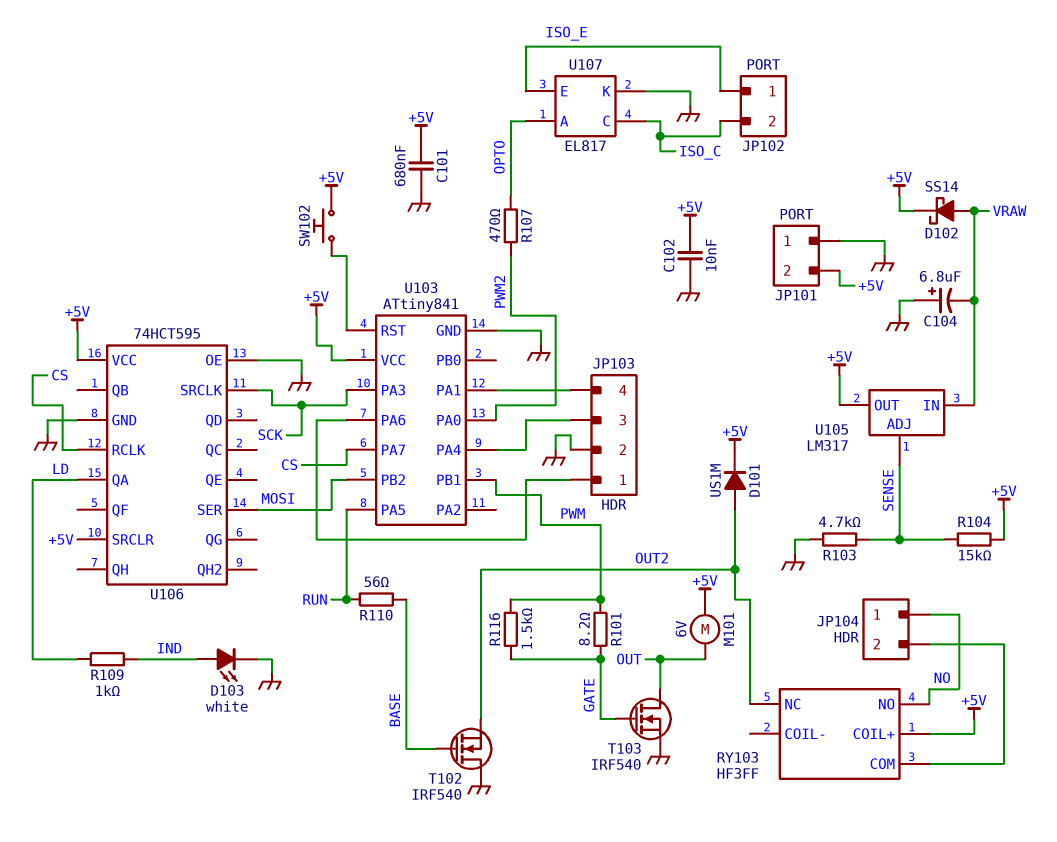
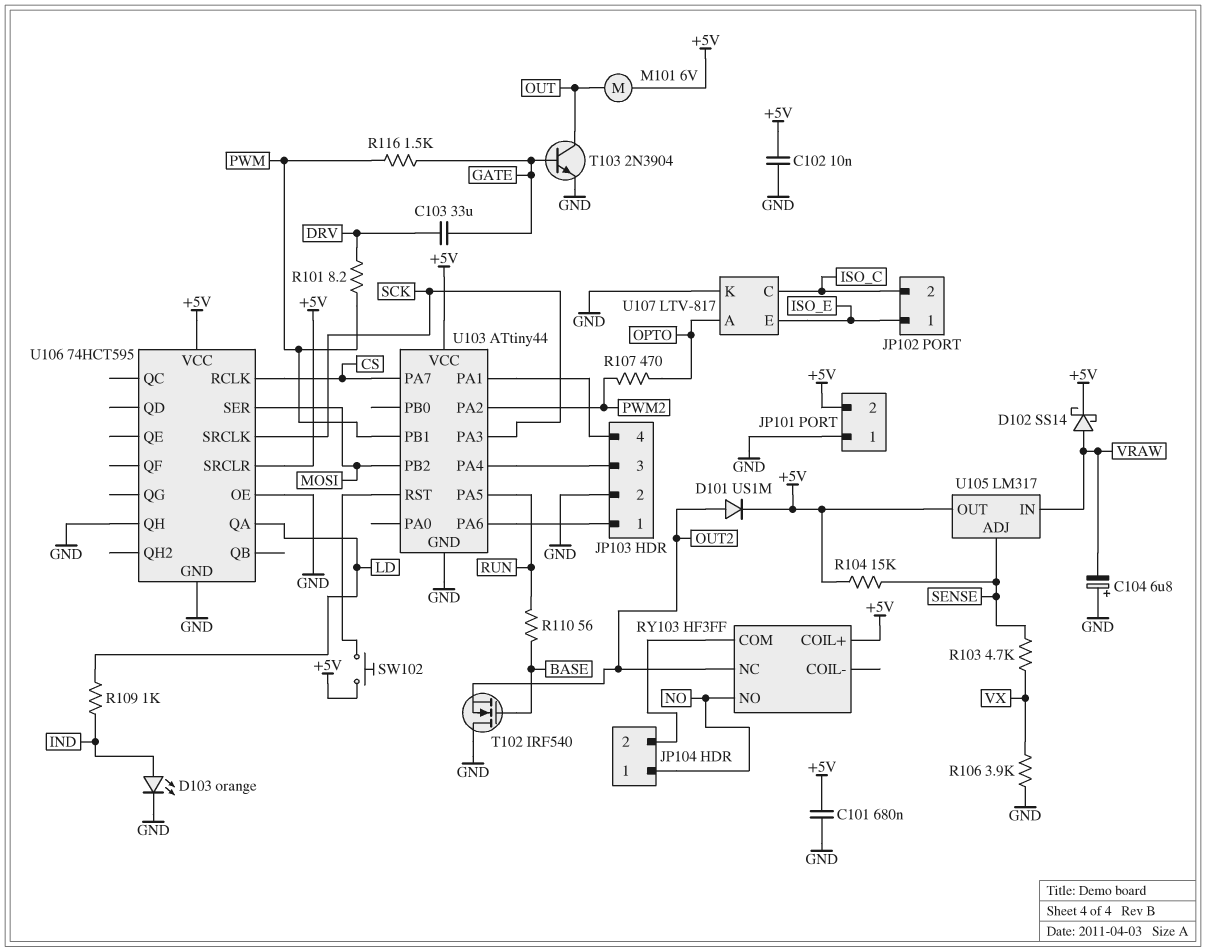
C103: none -> 33uF (DRV, GATE)
D103: LED white (A IND, K GND) -> LED orange (A IND, K GND)
R101: 8.2 (GATE, PWM) -> 8.2 (DRV, PWM)
R103: 4.7k (GND, SENSE) -> 4.7k (SENSE, VX)
R106: none -> 3.9k (GND, VX)
T103: NMOS IRF540 (G GATE, D OUT, S GND) -> NPN 2N3904 (B GATE, C OUT, E GND)
U103: ATtiny841 -> ATtiny44
U103 pin PA0: PWM2 -> none
U103 pin PA2: none -> PWM2
U106 pin QH: none -> GND
U107: EL817 -> LTV-817

